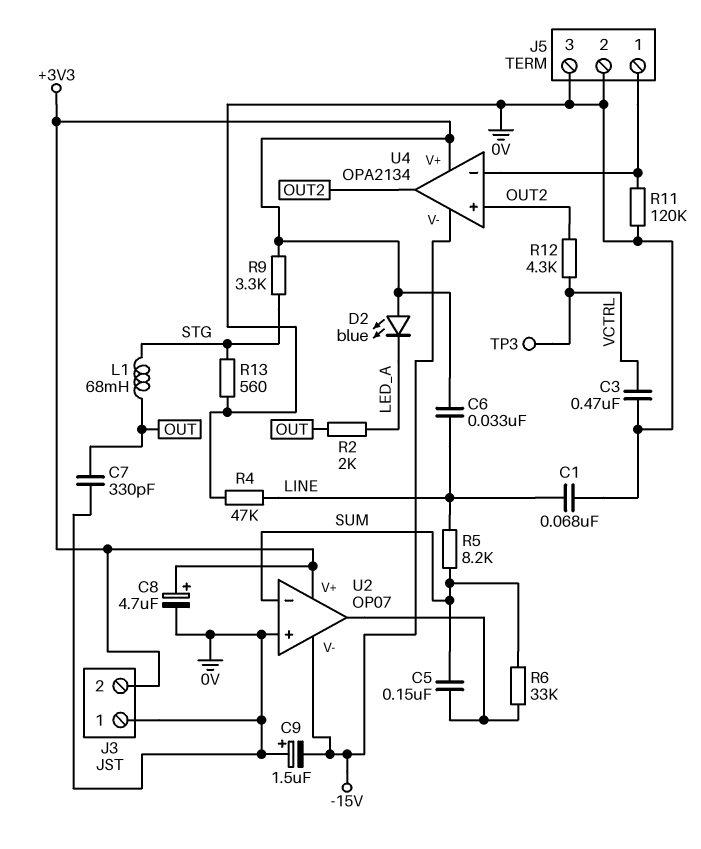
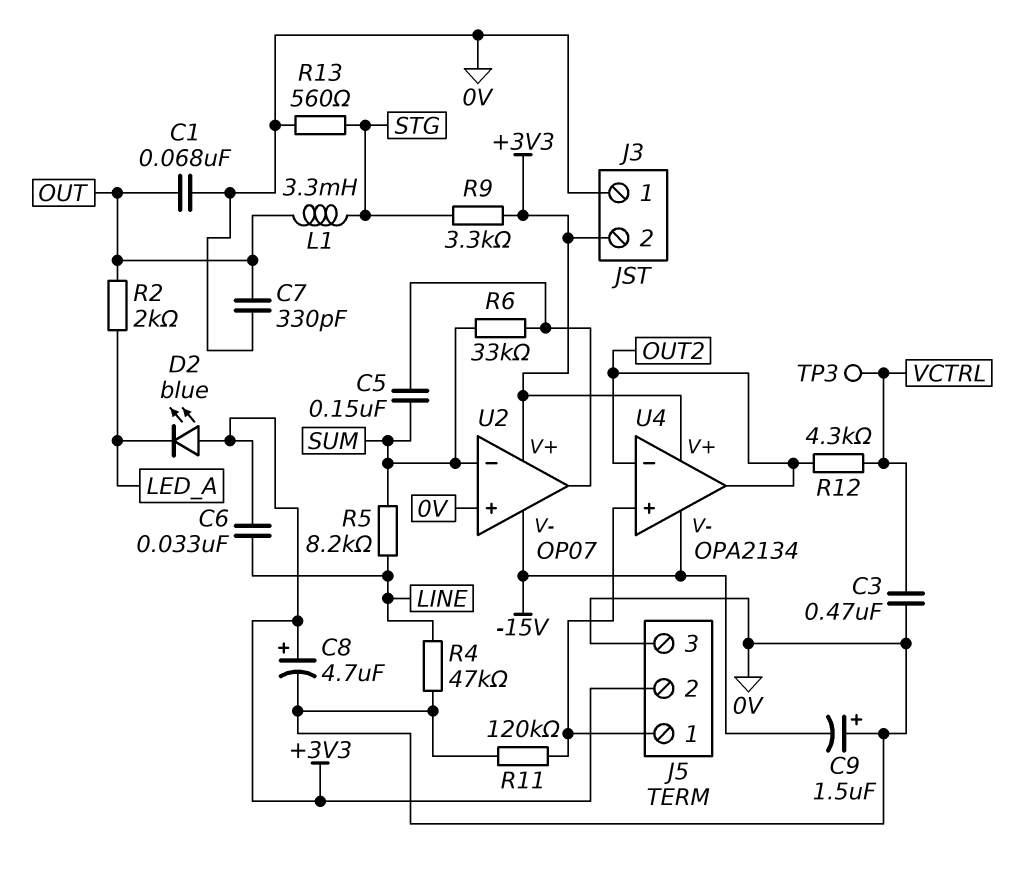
C1: 68nF (0V, LINE) -> 68nF (0V, OUT)
J5 pin 2: 0V -> +3V3
L1: 68mH (OUT, STG) -> 3.3mH (OUT, STG)
U4 pin in+: OUT2 -> J5/1
U4 pin in-: J5/1 -> OUT2

